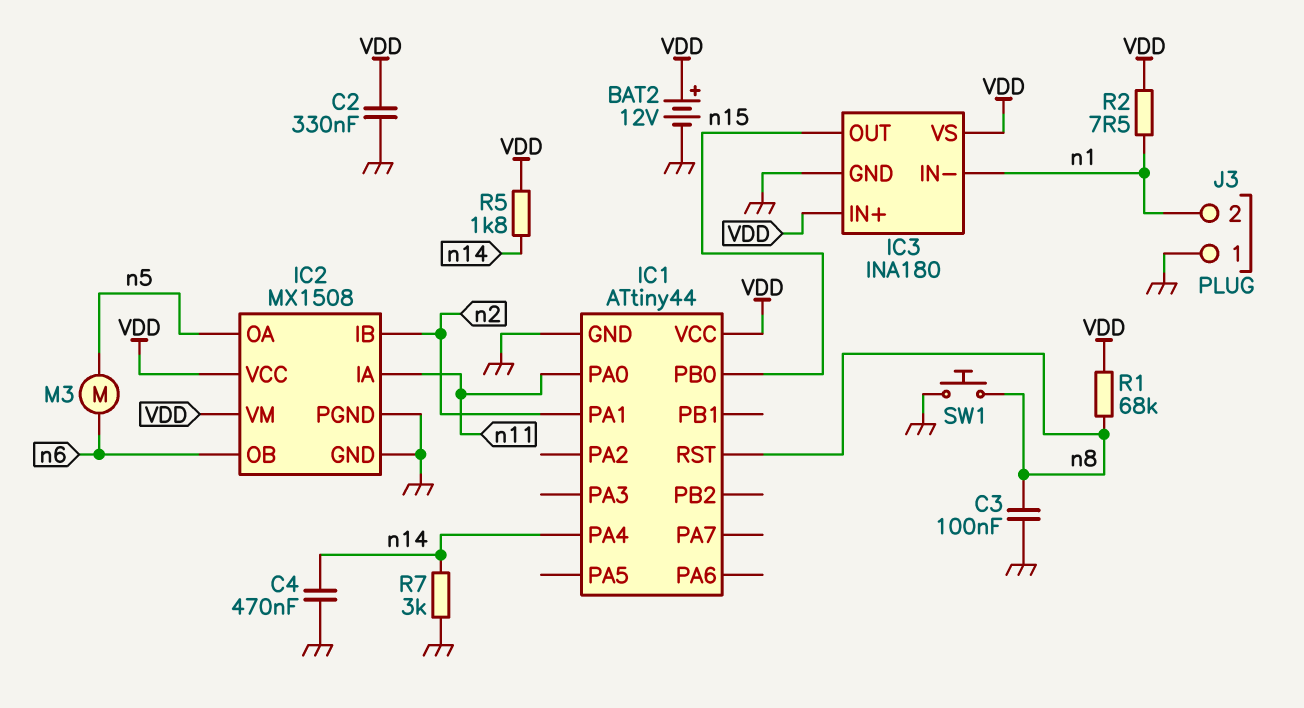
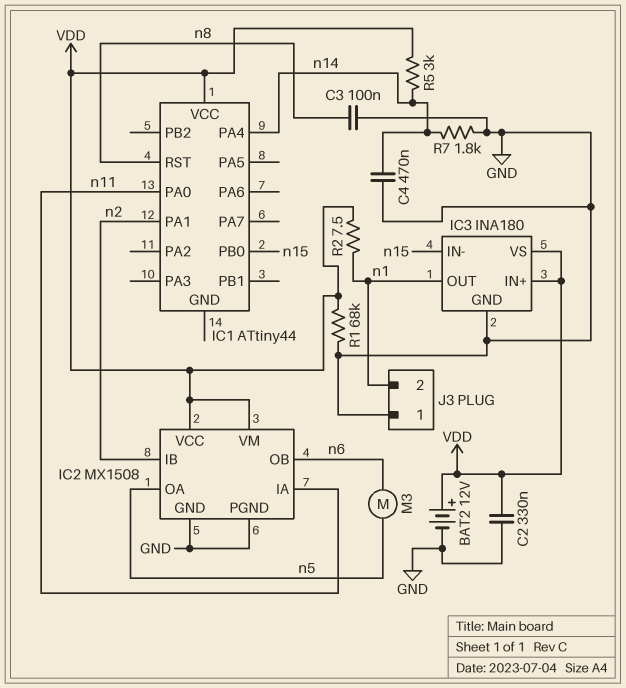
IC1 pin GND: GND -> none
IC3 pin IN-: n1 -> n15
IC3 pin OUT: n15 -> n1
R1: 68k (VDD, n8) -> 68k (GND, VDD)
R5: 1.8k (VDD, n14) -> 3k (VDD, n14)
R7: 3k (GND, n14) -> 1.8k (GND, n14)
SW1: button (GND, n8) -> none

